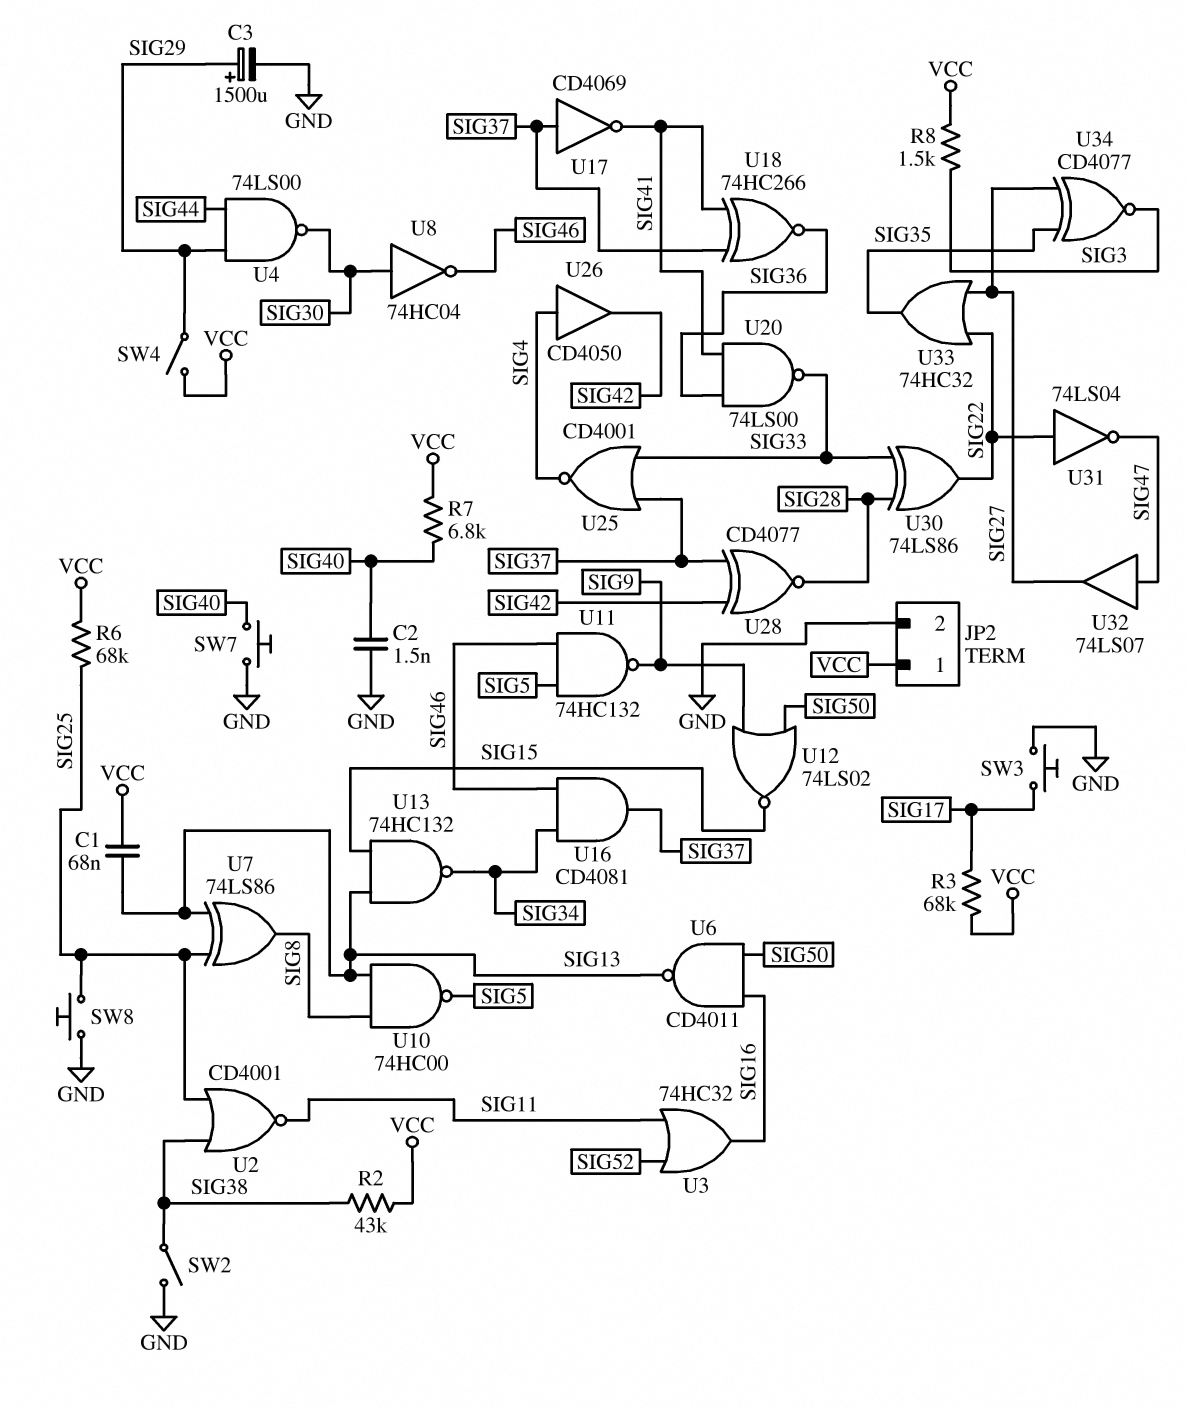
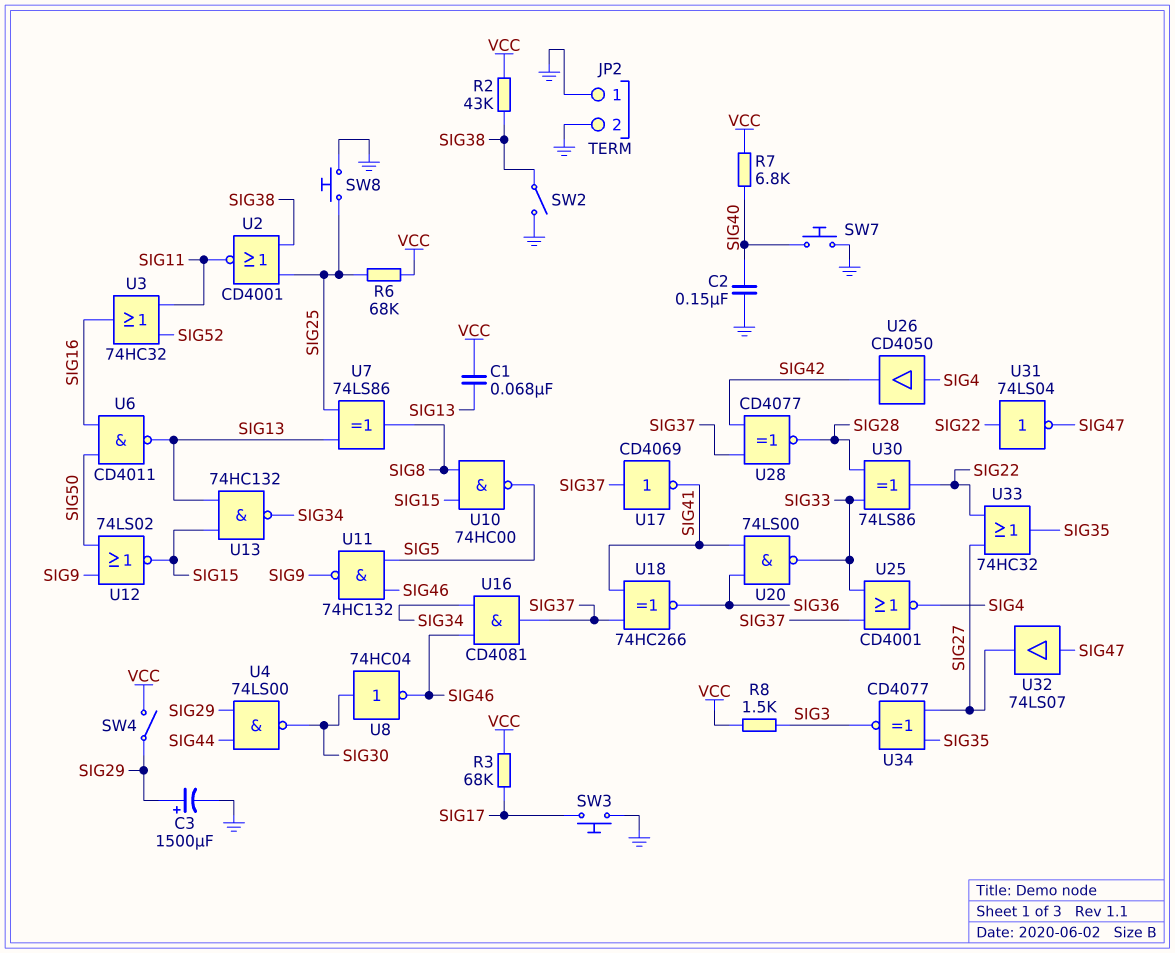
C2: 1.5nF (GND, SIG40) -> 150nF (GND, SIG40)
JP2 pin 1: VCC -> GND
U10: NAND 74HC00 (in SIG8, in SIG13, out SIG5) -> NAND 74HC00 (in SIG8, in SIG15, out SIG5)

